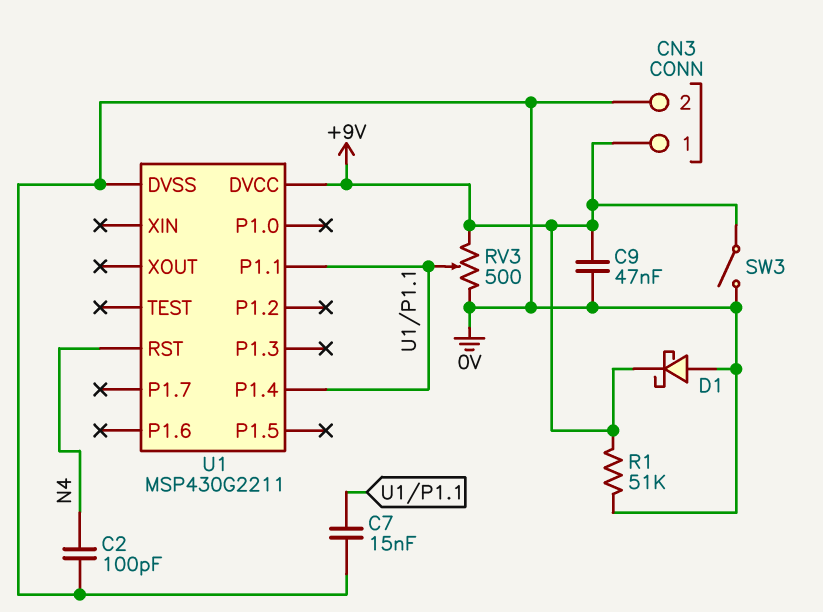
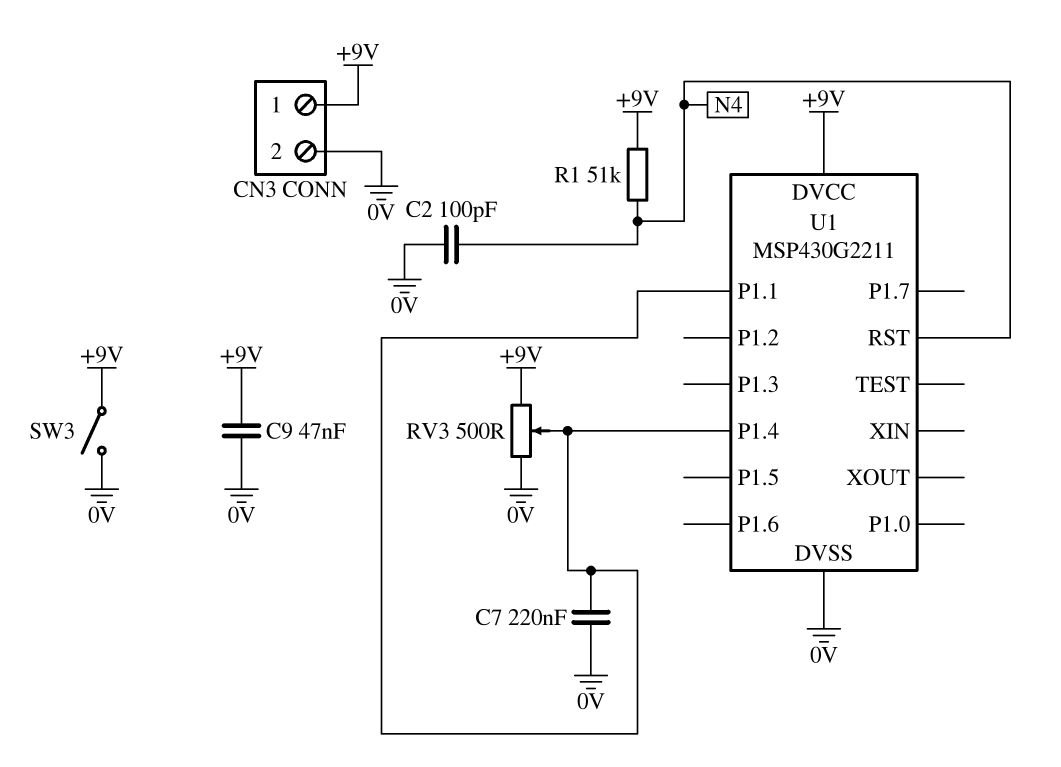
C7: 15nF (0V, U1/P1.1) -> 220nF (0V, U1/P1.1)
D1: schottky (A 0V, K +9V) -> none
R1: 51k (+9V, 0V) -> 51k (+9V, N4)

